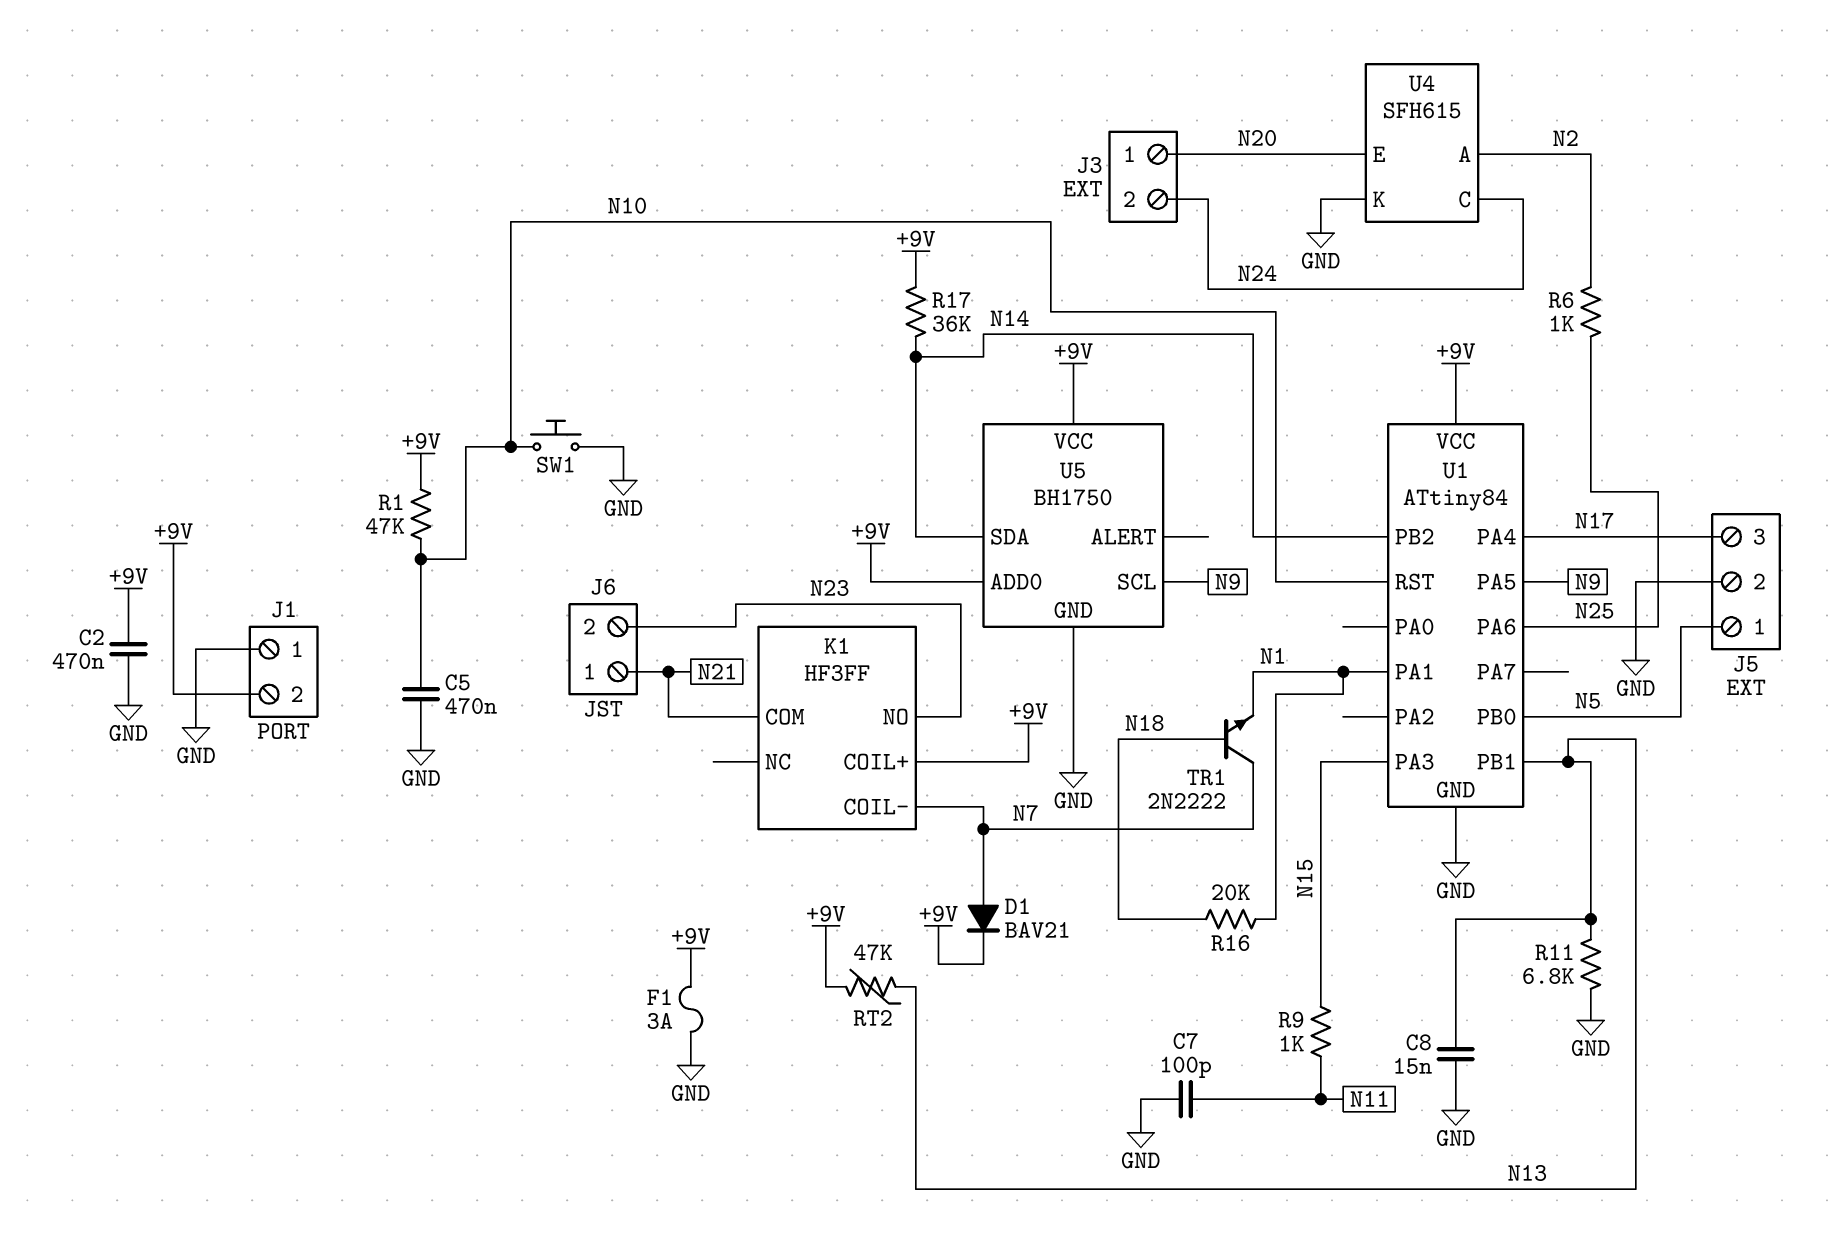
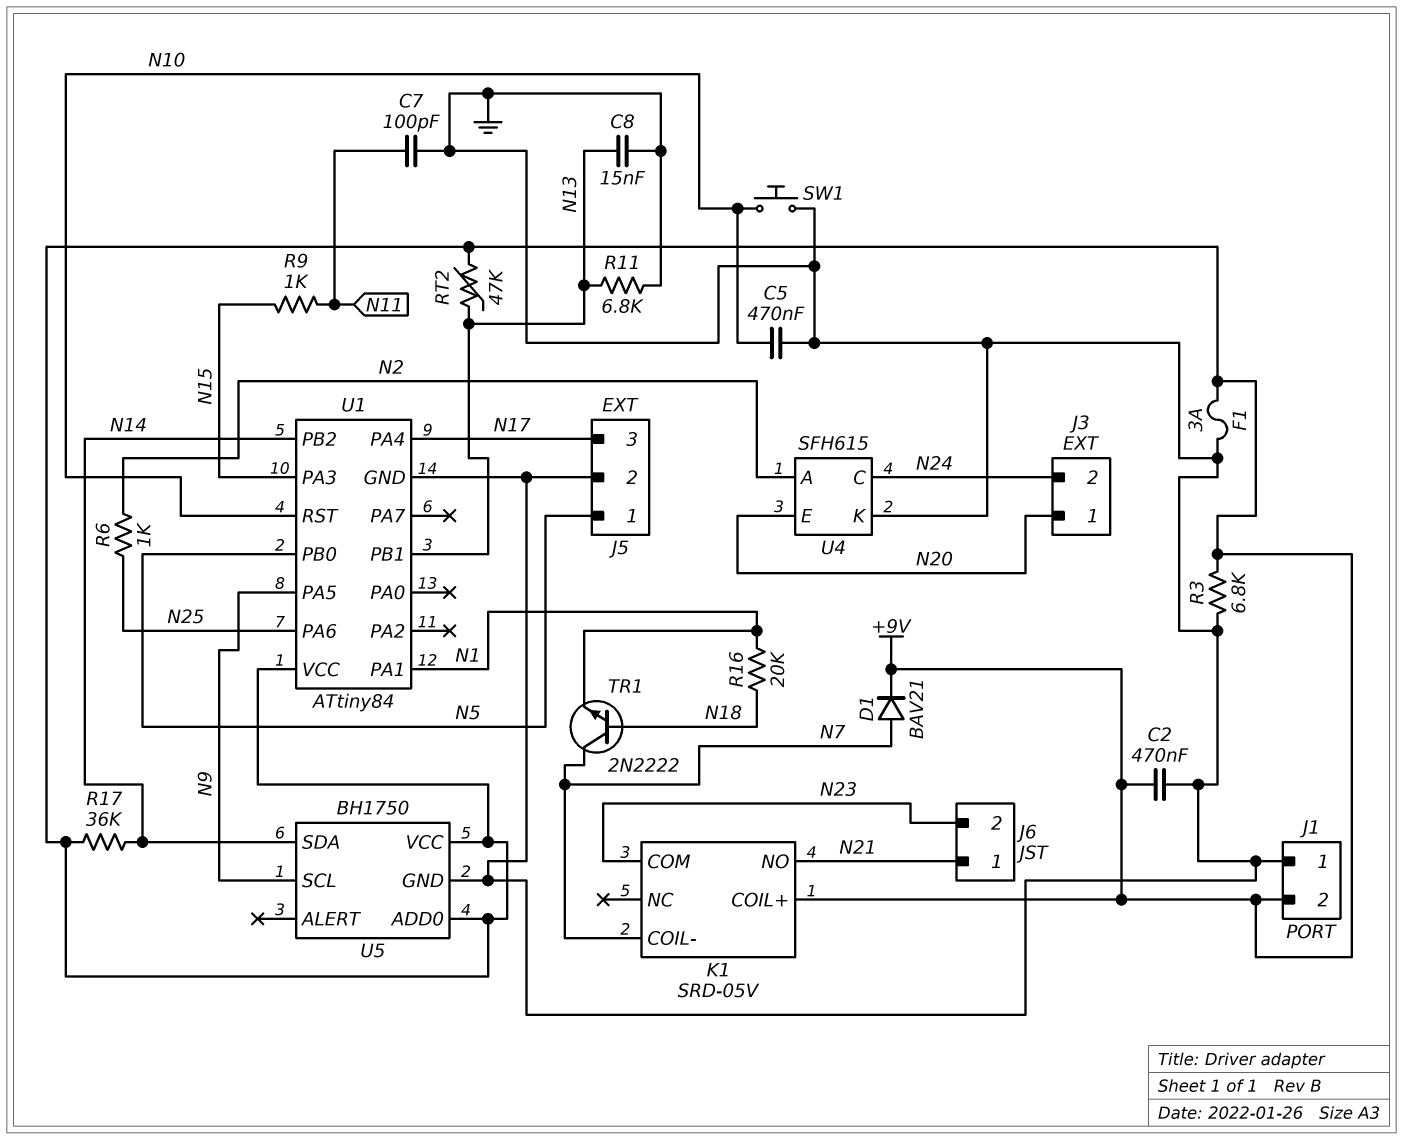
K1: HF3FF -> SRD-05V
K1 pin COM: N21 -> N23
K1 pin NO: N23 -> N21
R1: 47k (+9V, N10) -> none
R3: none -> 6.8k (+9V, GND)

